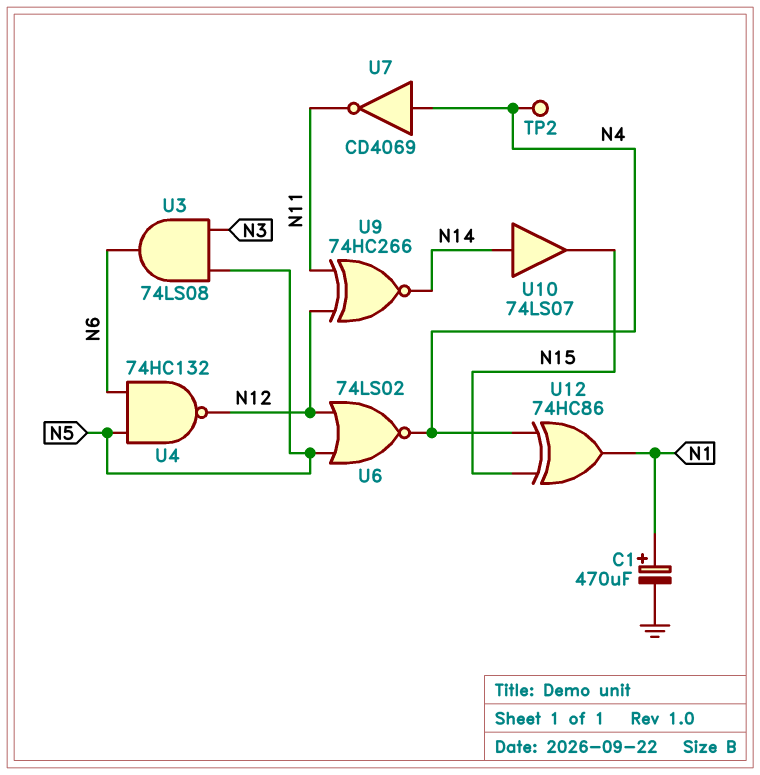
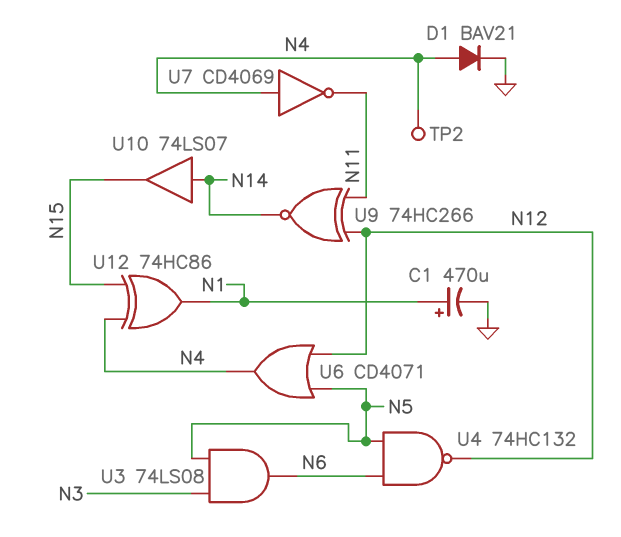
D1: none -> diode BAV21 (A N4, K GND)
U6: NOR 74LS02 (in N5, in N12, out N4) -> OR CD4071 (in N5, in N12, out N4)

